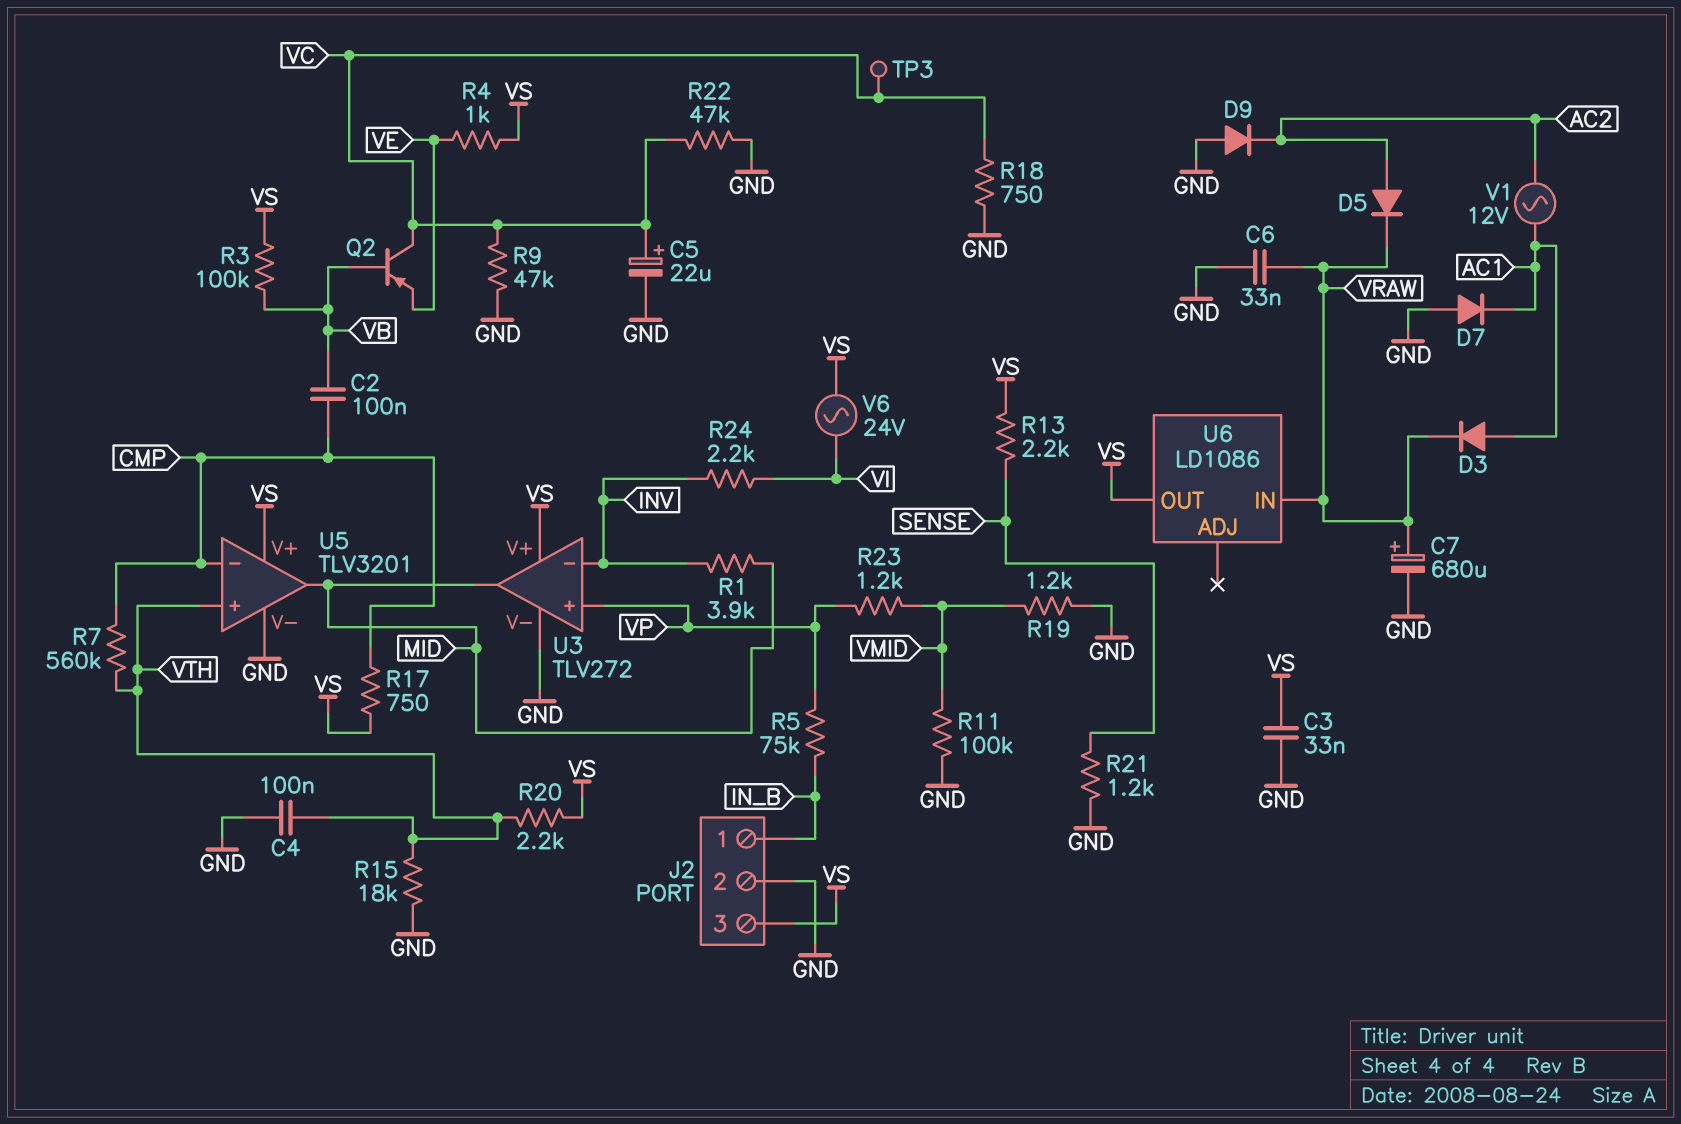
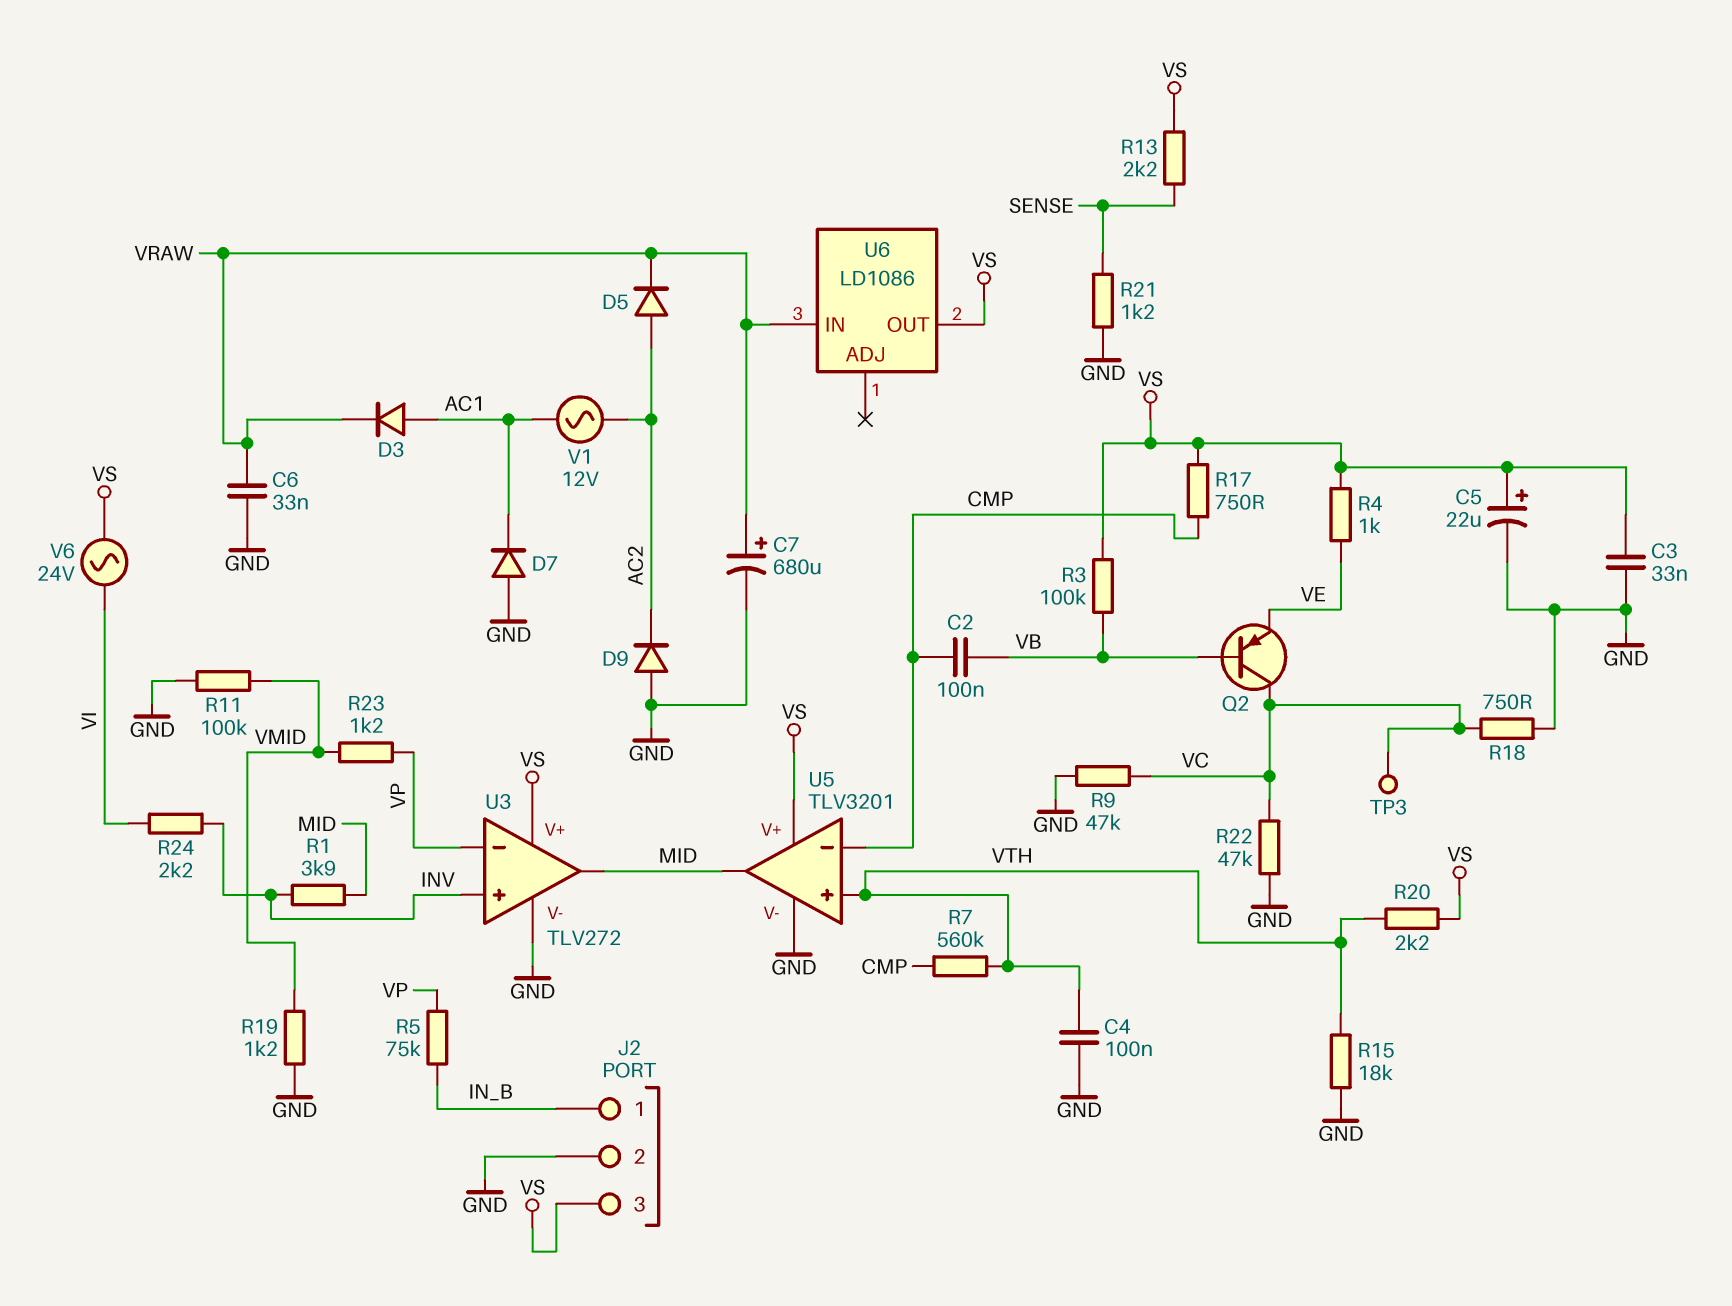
C5: 22uF (plus VC, minus GND) -> 22uF (plus VS, minus GND)
U3 pin in+: VP -> INV
U3 pin in-: INV -> VP

